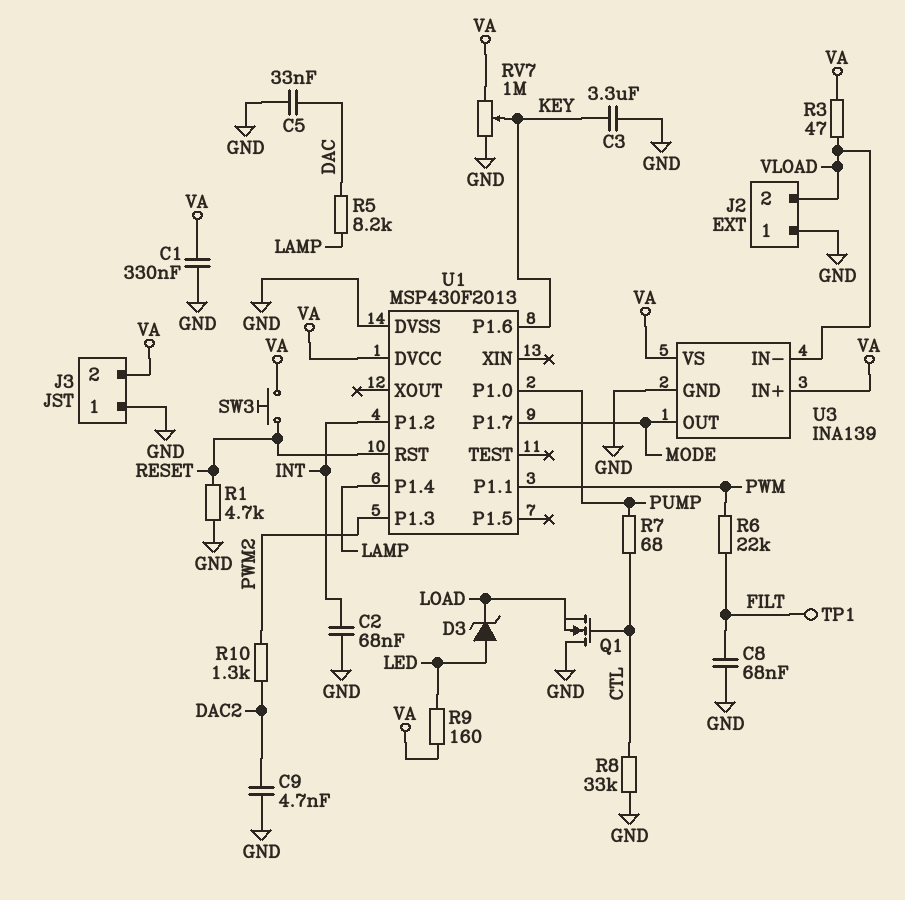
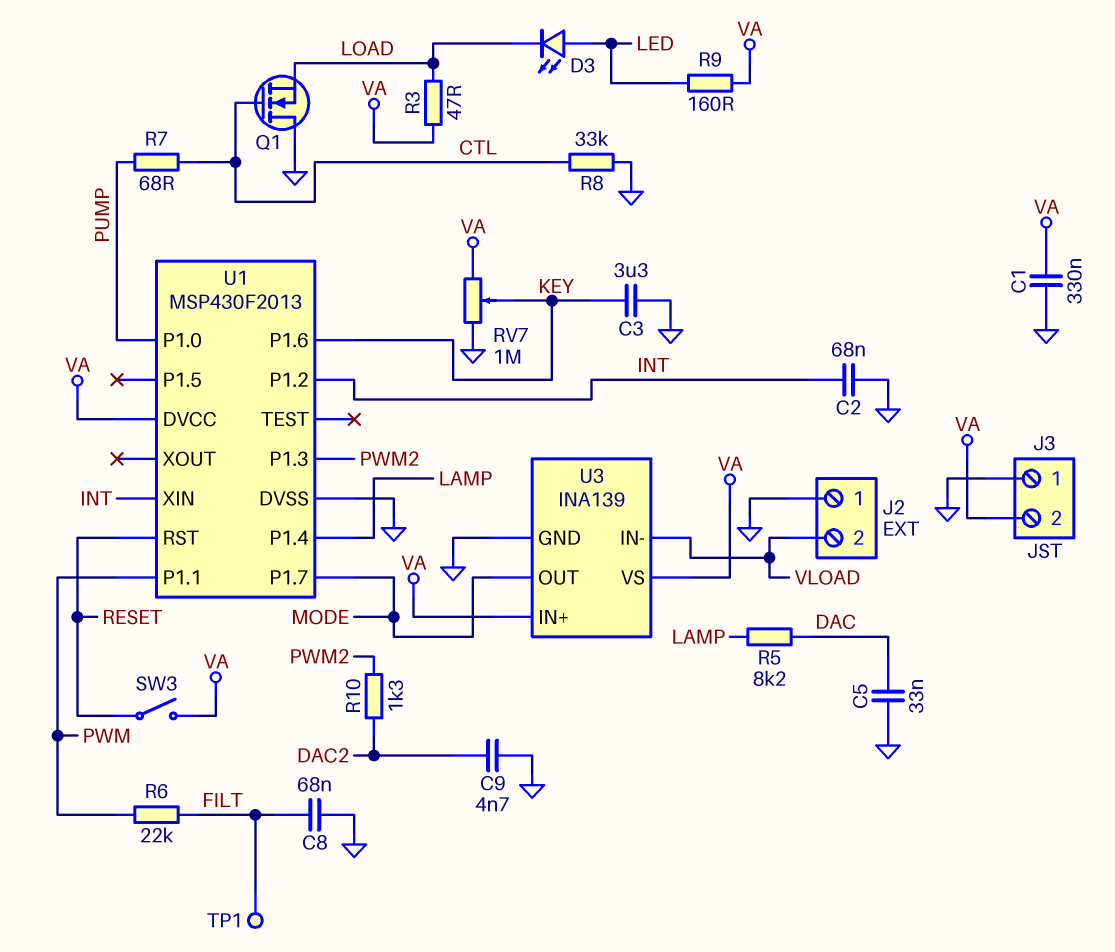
D3: zener (A LED, K LOAD) -> LED (A LED, K LOAD)
R1: 4.7k (GND, RESET) -> none
R3: 47 (VA, VLOAD) -> 47 (LOAD, VA)
SW3: button (RESET, VA) -> switch (RESET, VA)
U1 pin XIN: none -> INT

